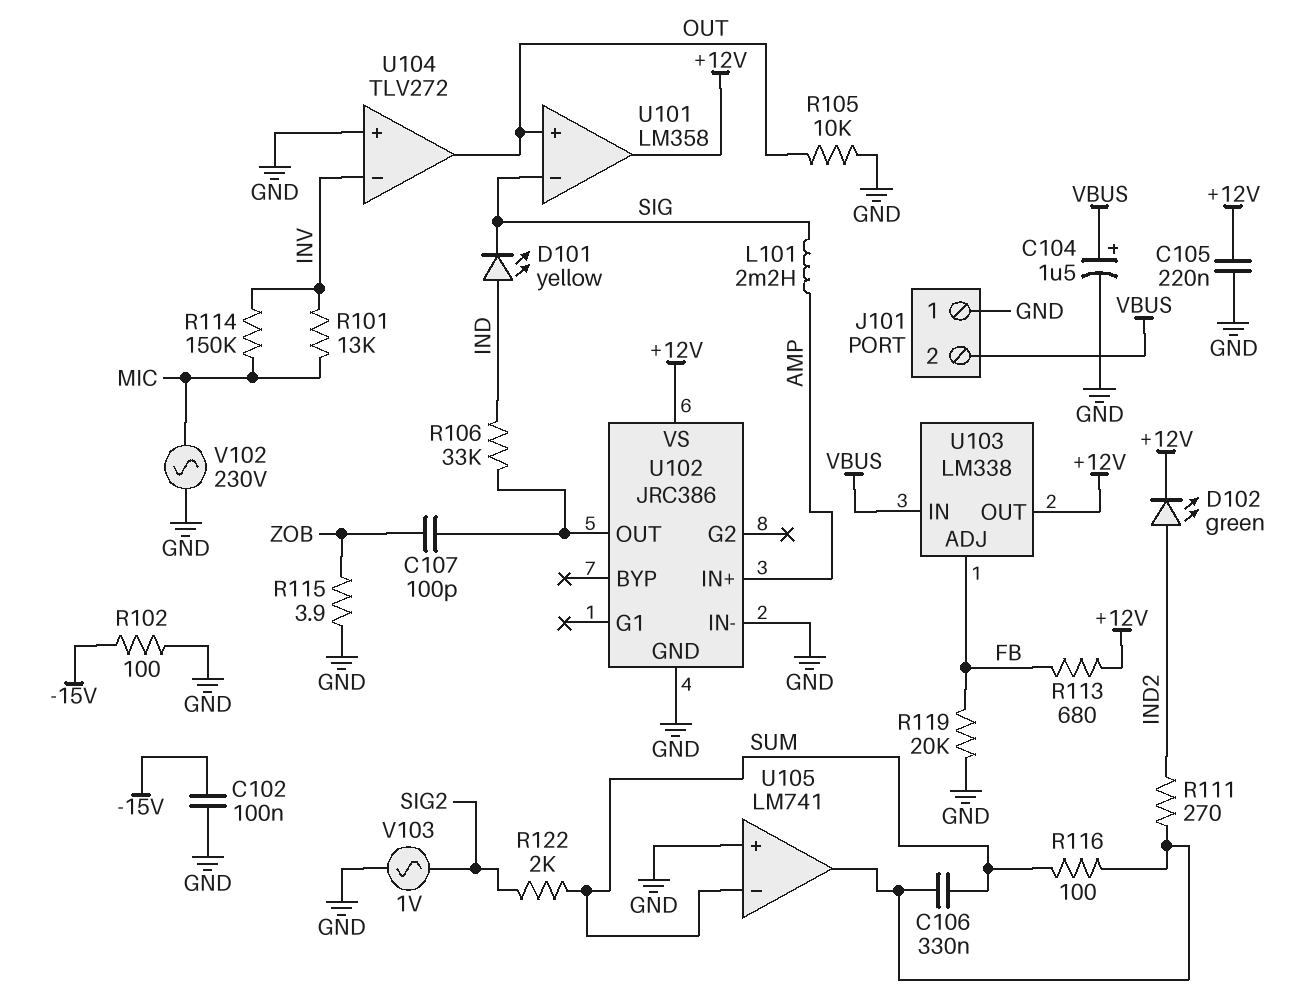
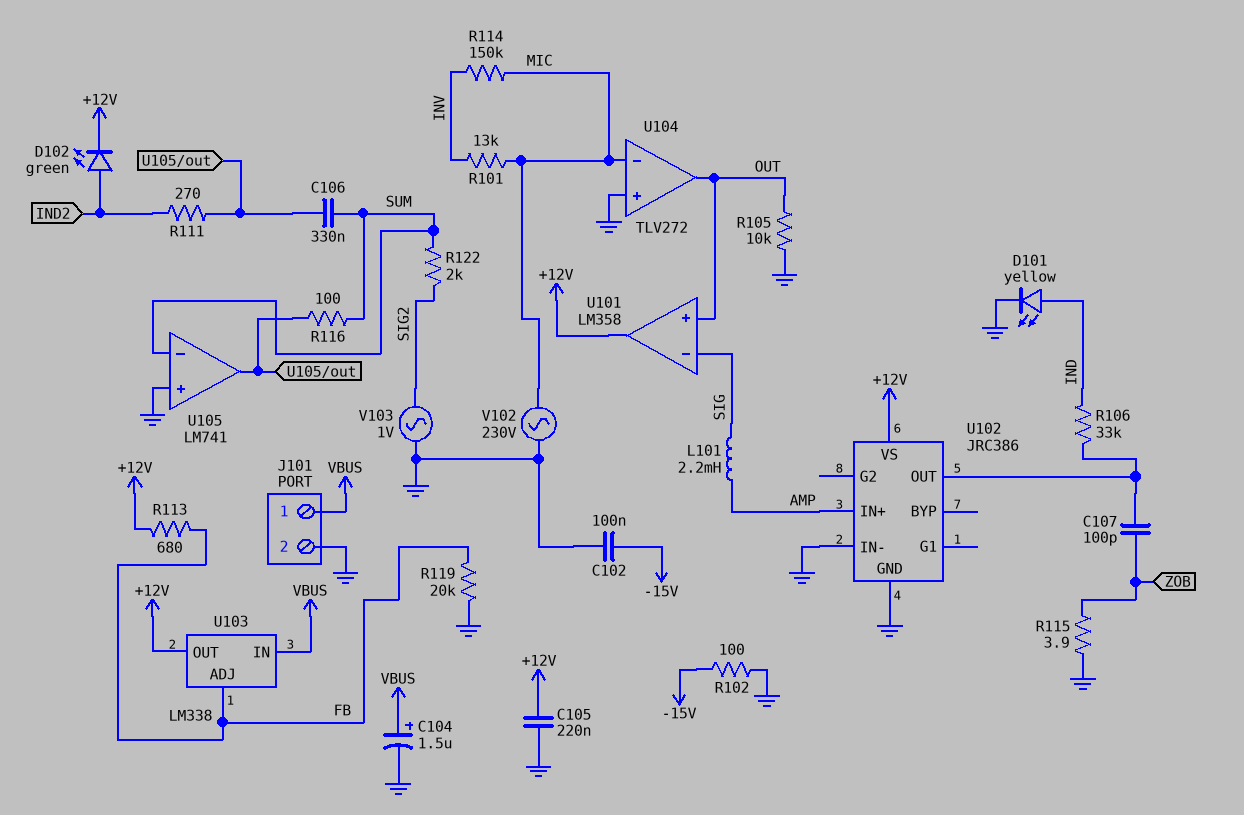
D101: LED yellow (A IND, K SIG) -> LED yellow (A IND, K GND)
J101 pin 1: GND -> VBUS
J101 pin 2: VBUS -> GND
U104 pin in-: INV -> MIC

